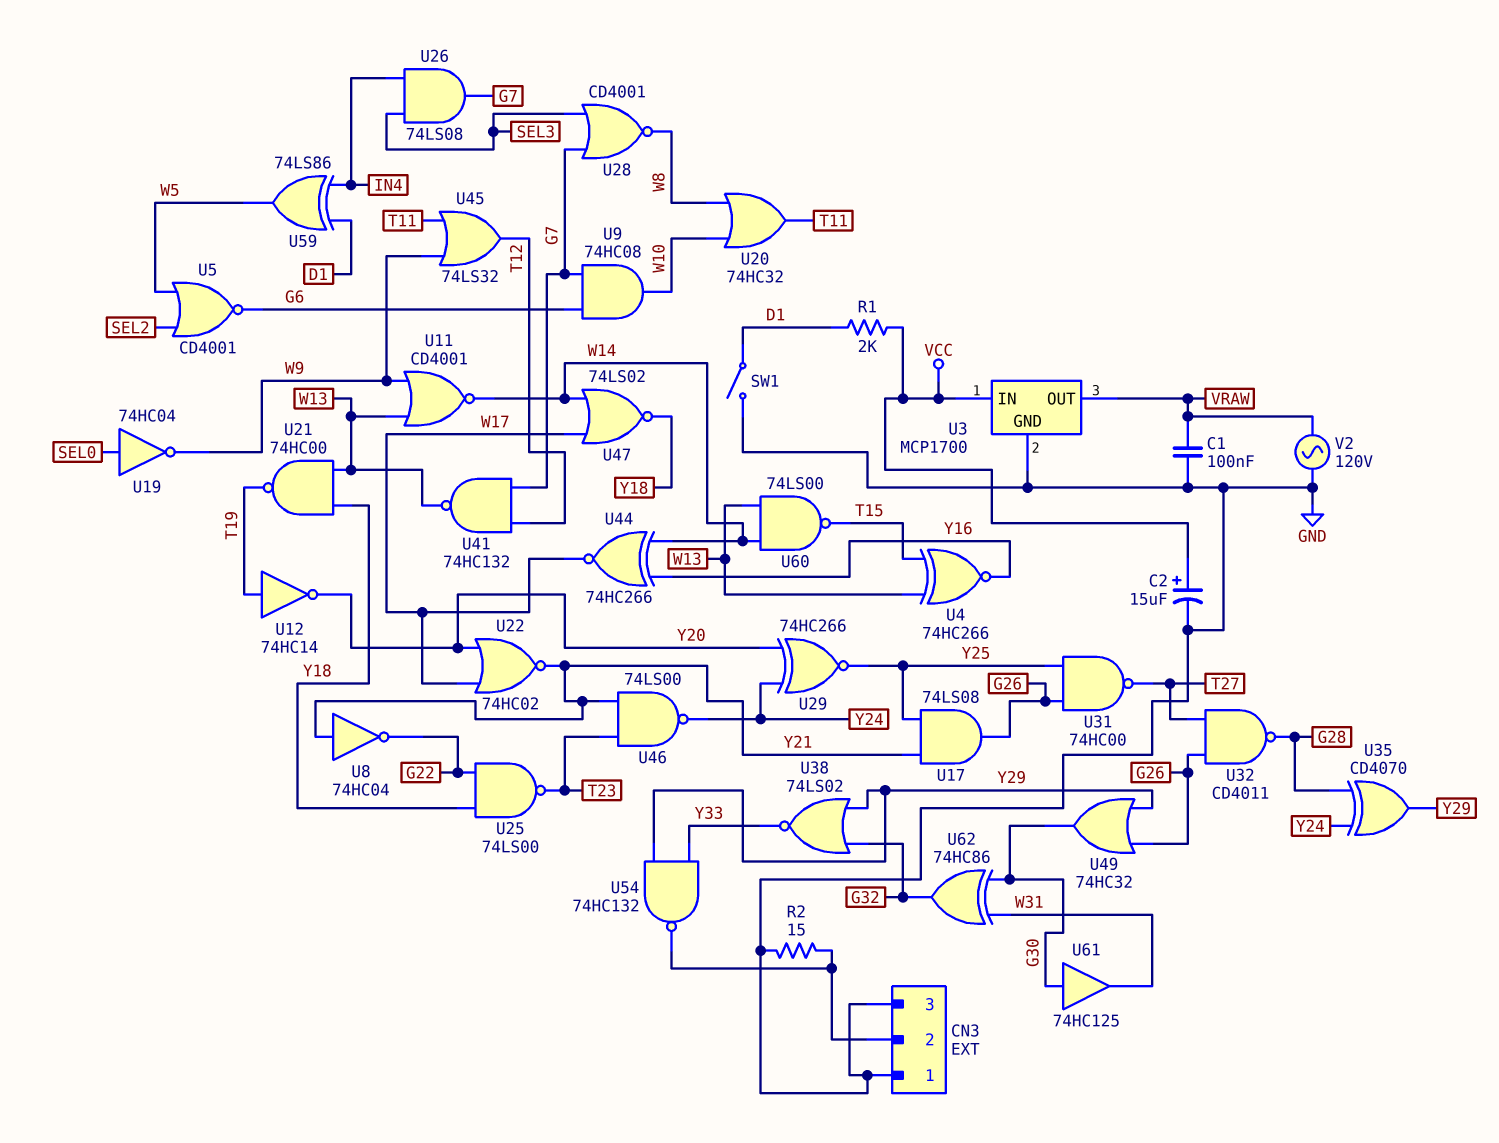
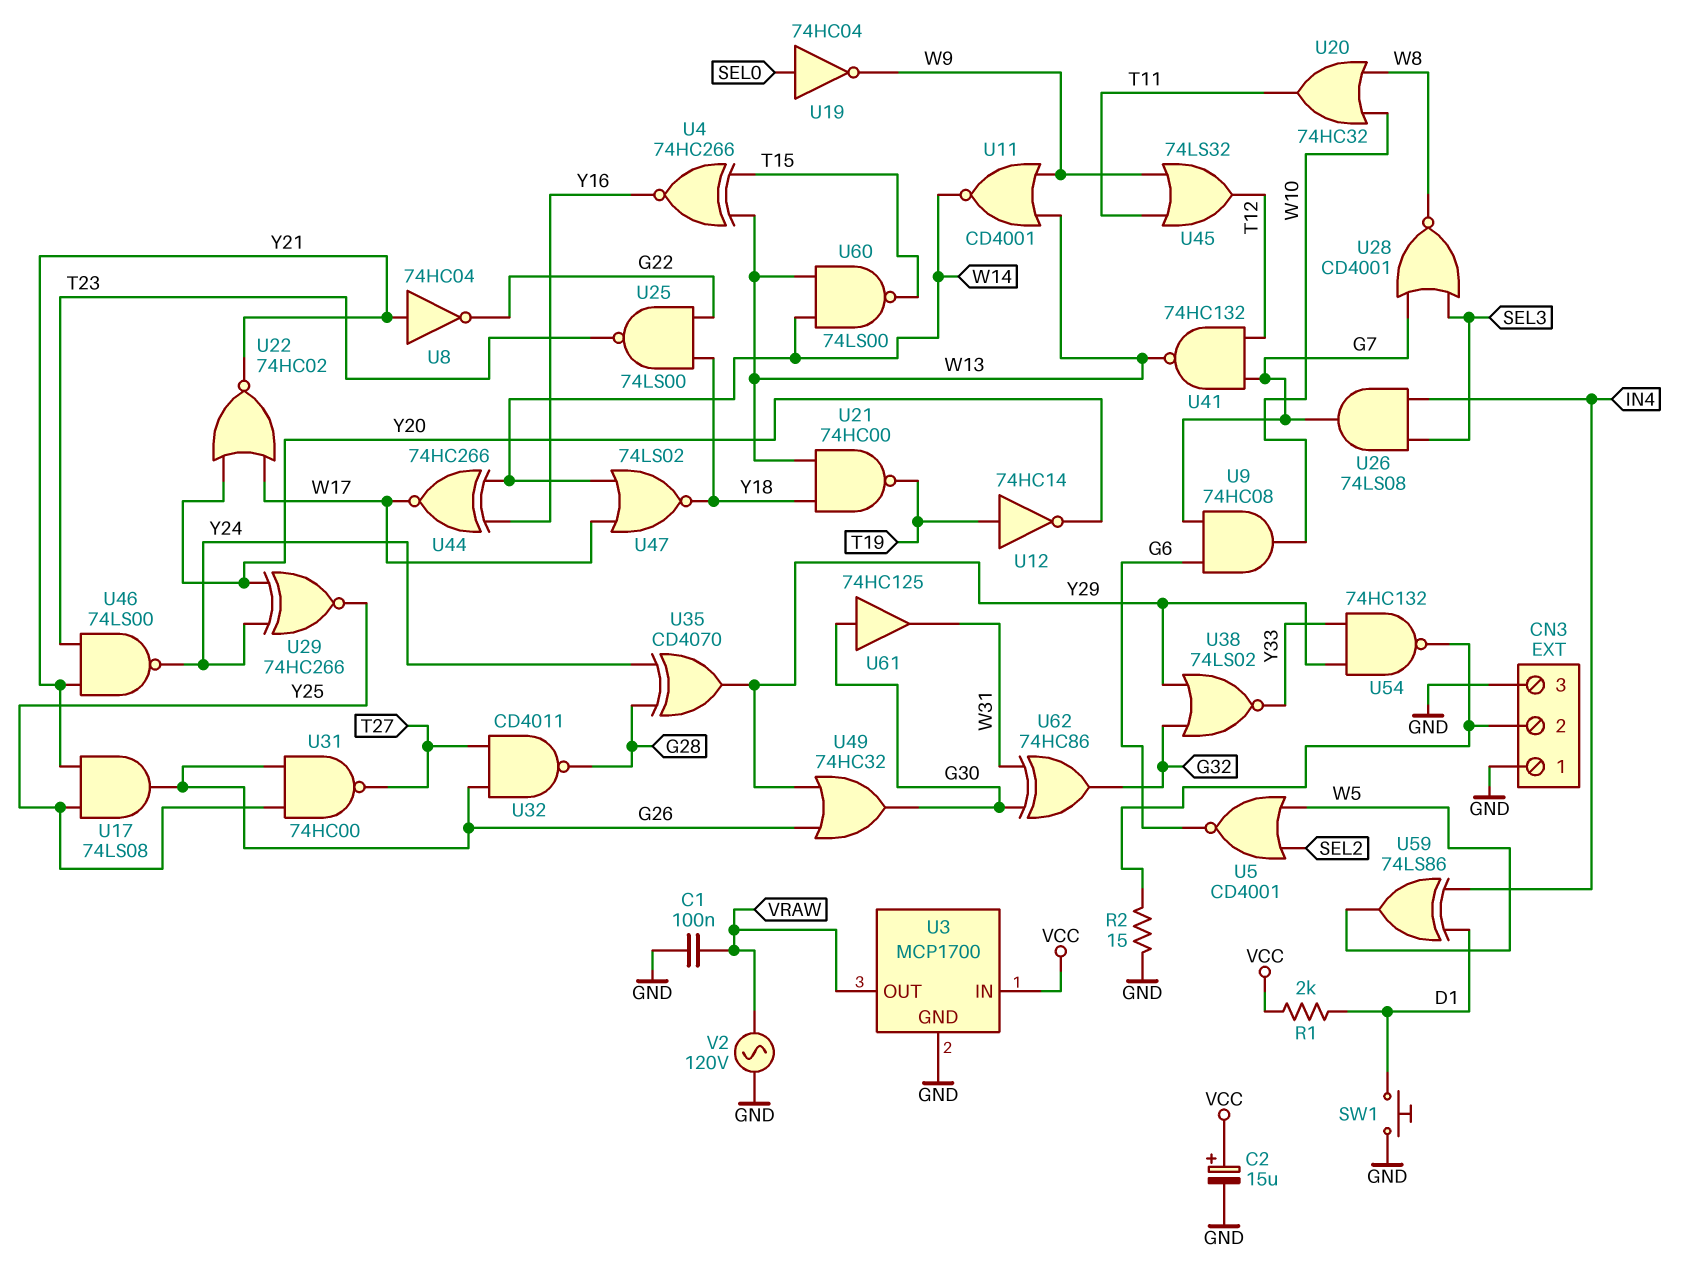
SW1: switch (D1, GND) -> button (D1, GND)

